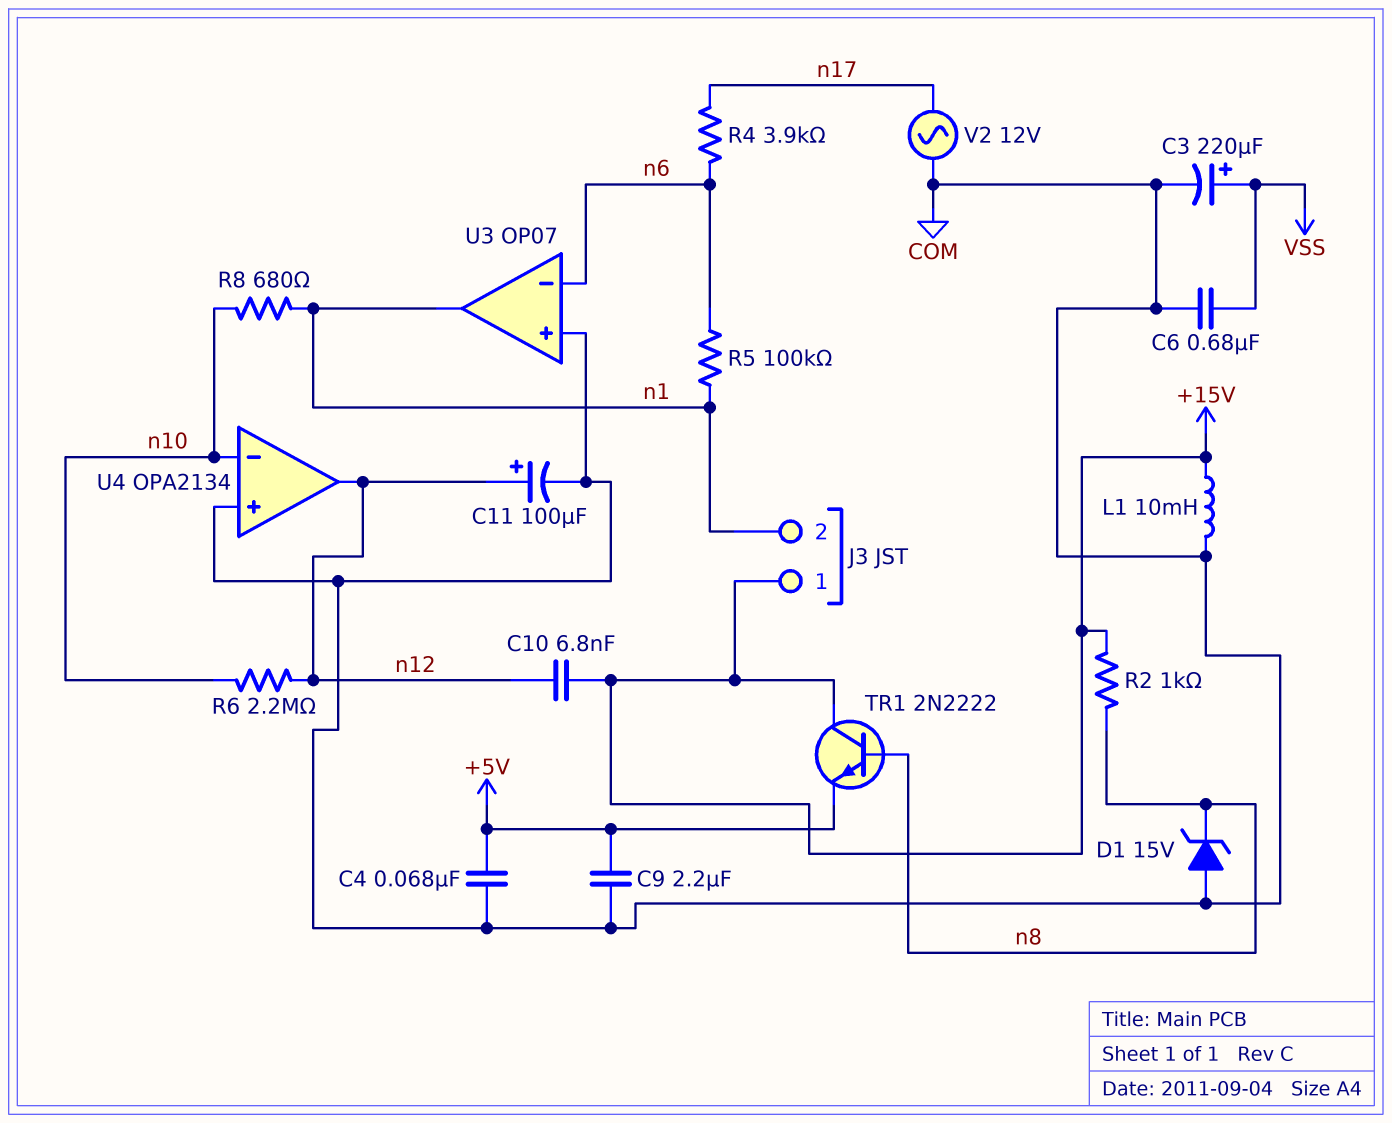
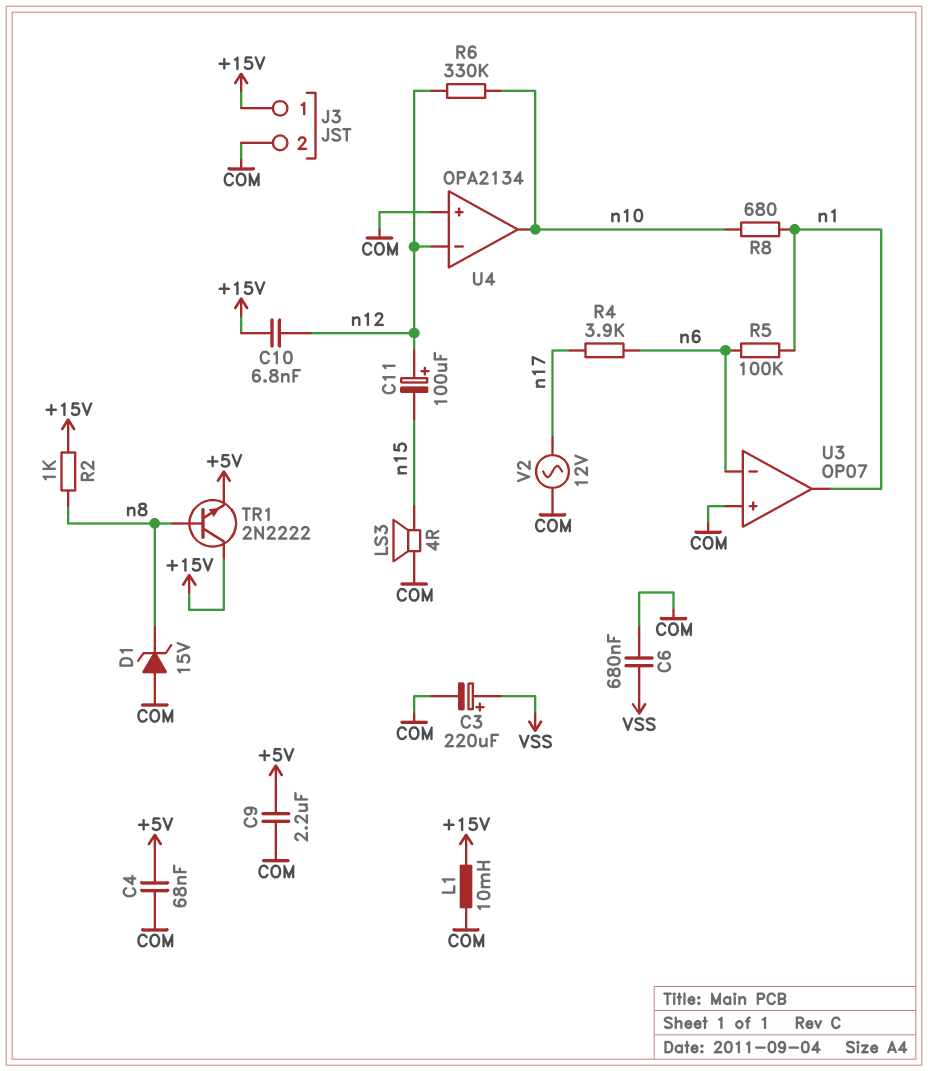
C11: 100uF (plus n12, minus COM) -> 100uF (plus n12, minus n15)
J3 pin 2: n1 -> COM
LS3: none -> speaker 4R (COM, n15)
R6: 2.2M (n10, n12) -> 330k (n10, n12)
U4 pin in-: n10 -> n12
U4 pin out: n12 -> n10

